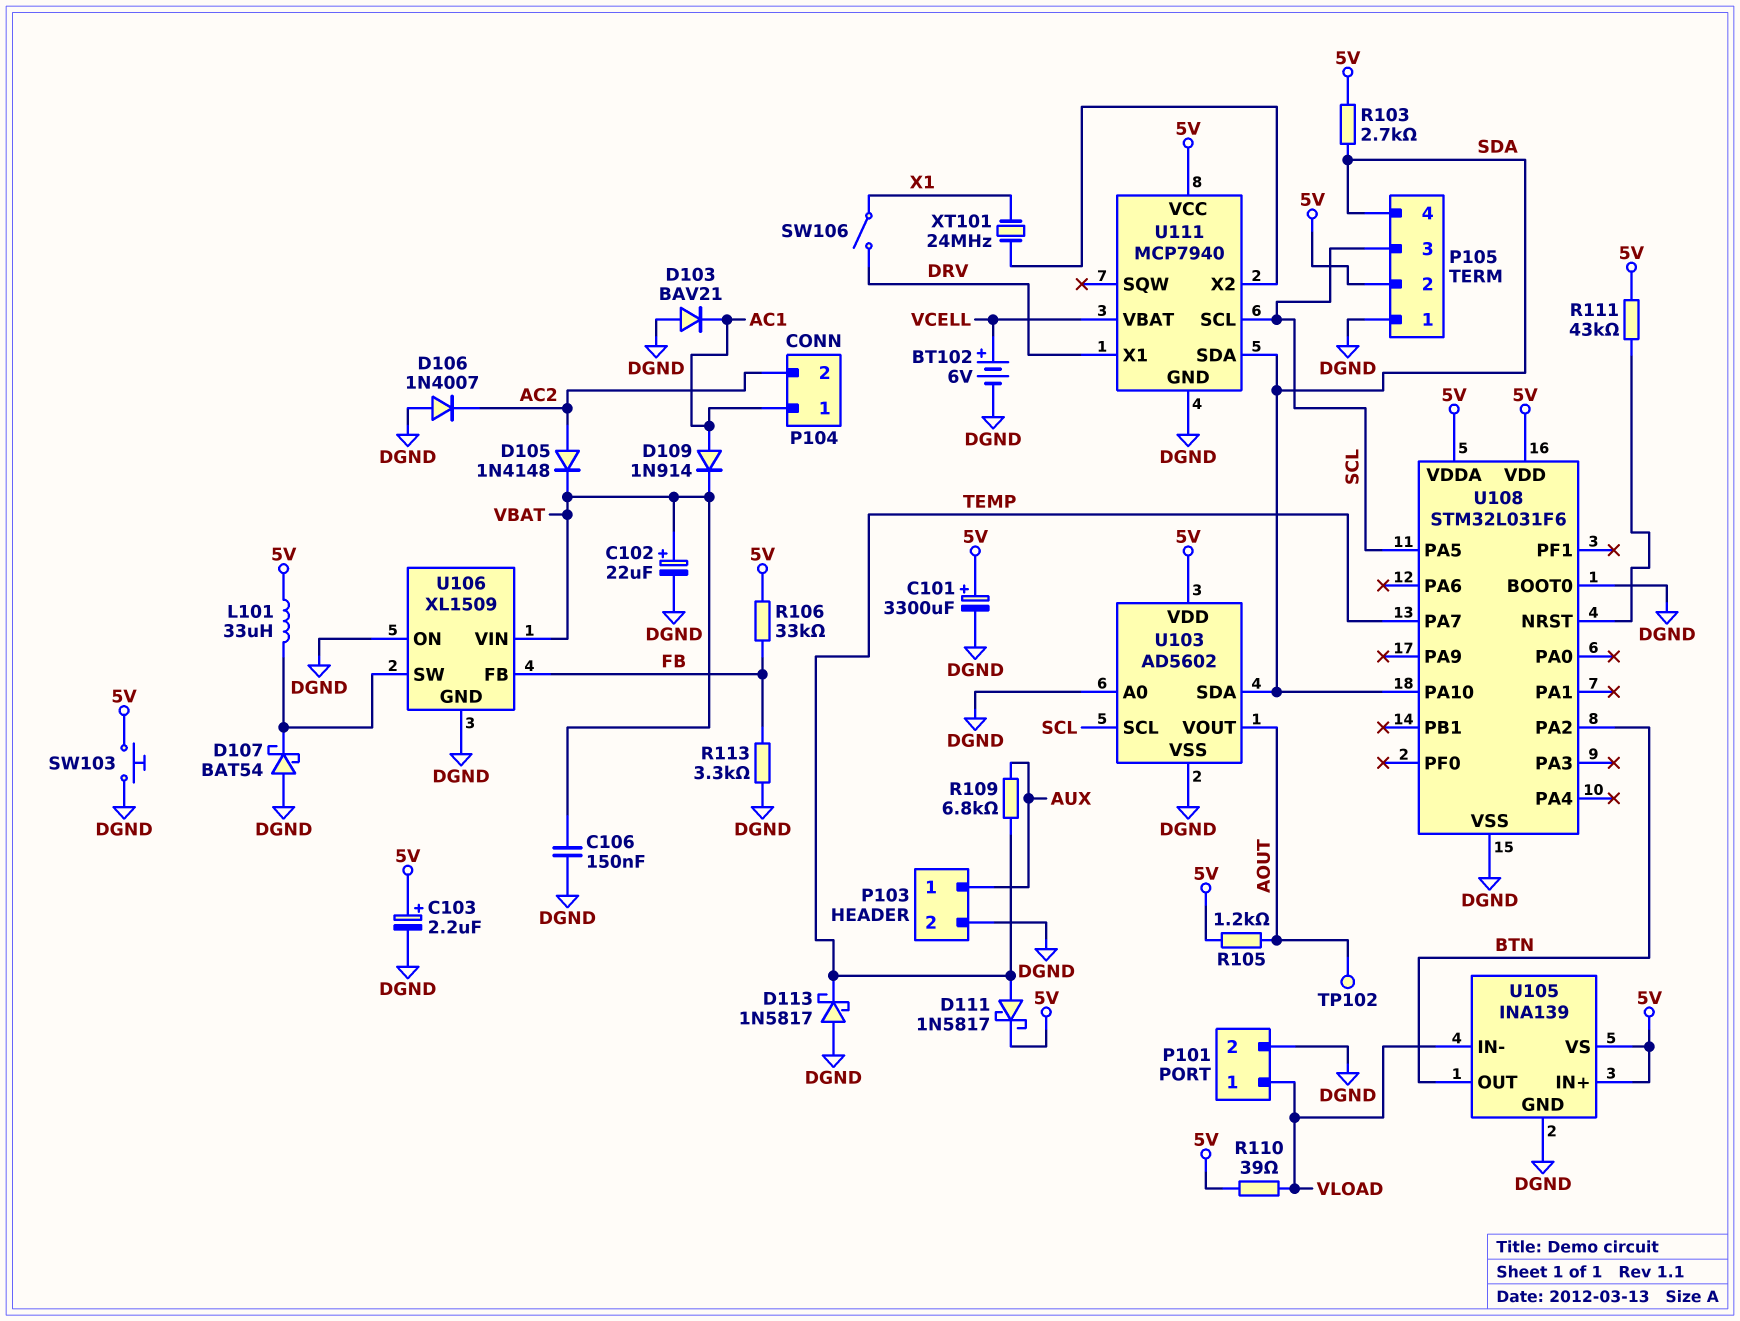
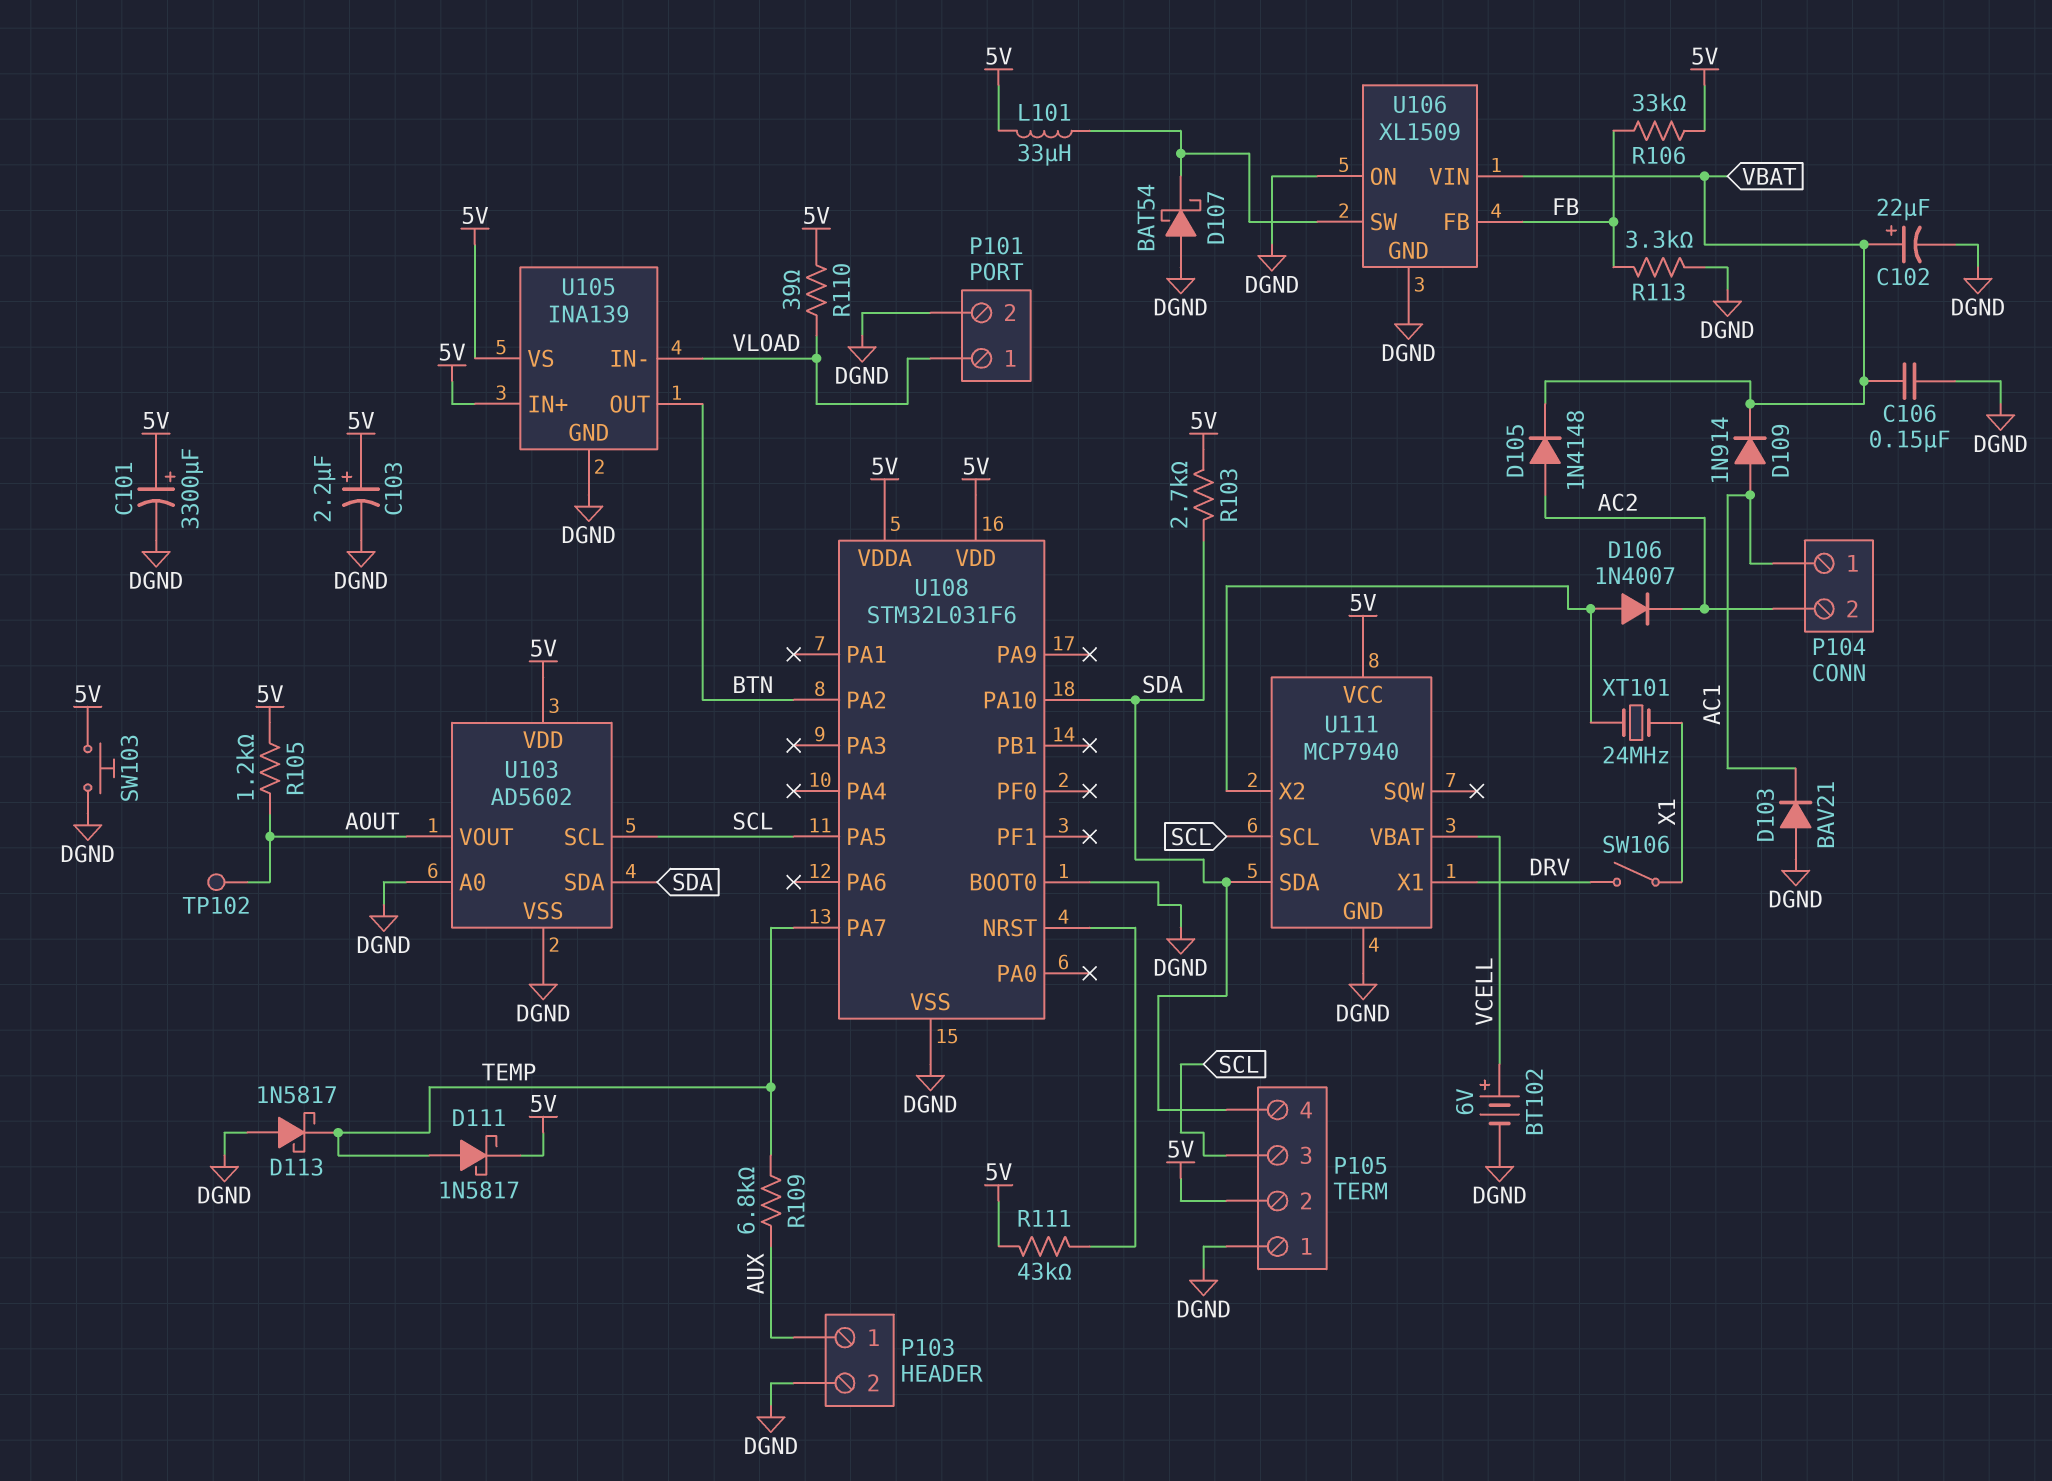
D106: diode 1N4007 (A DGND, K AC2) -> diode 1N4007 (A U111/X2, K AC2)

